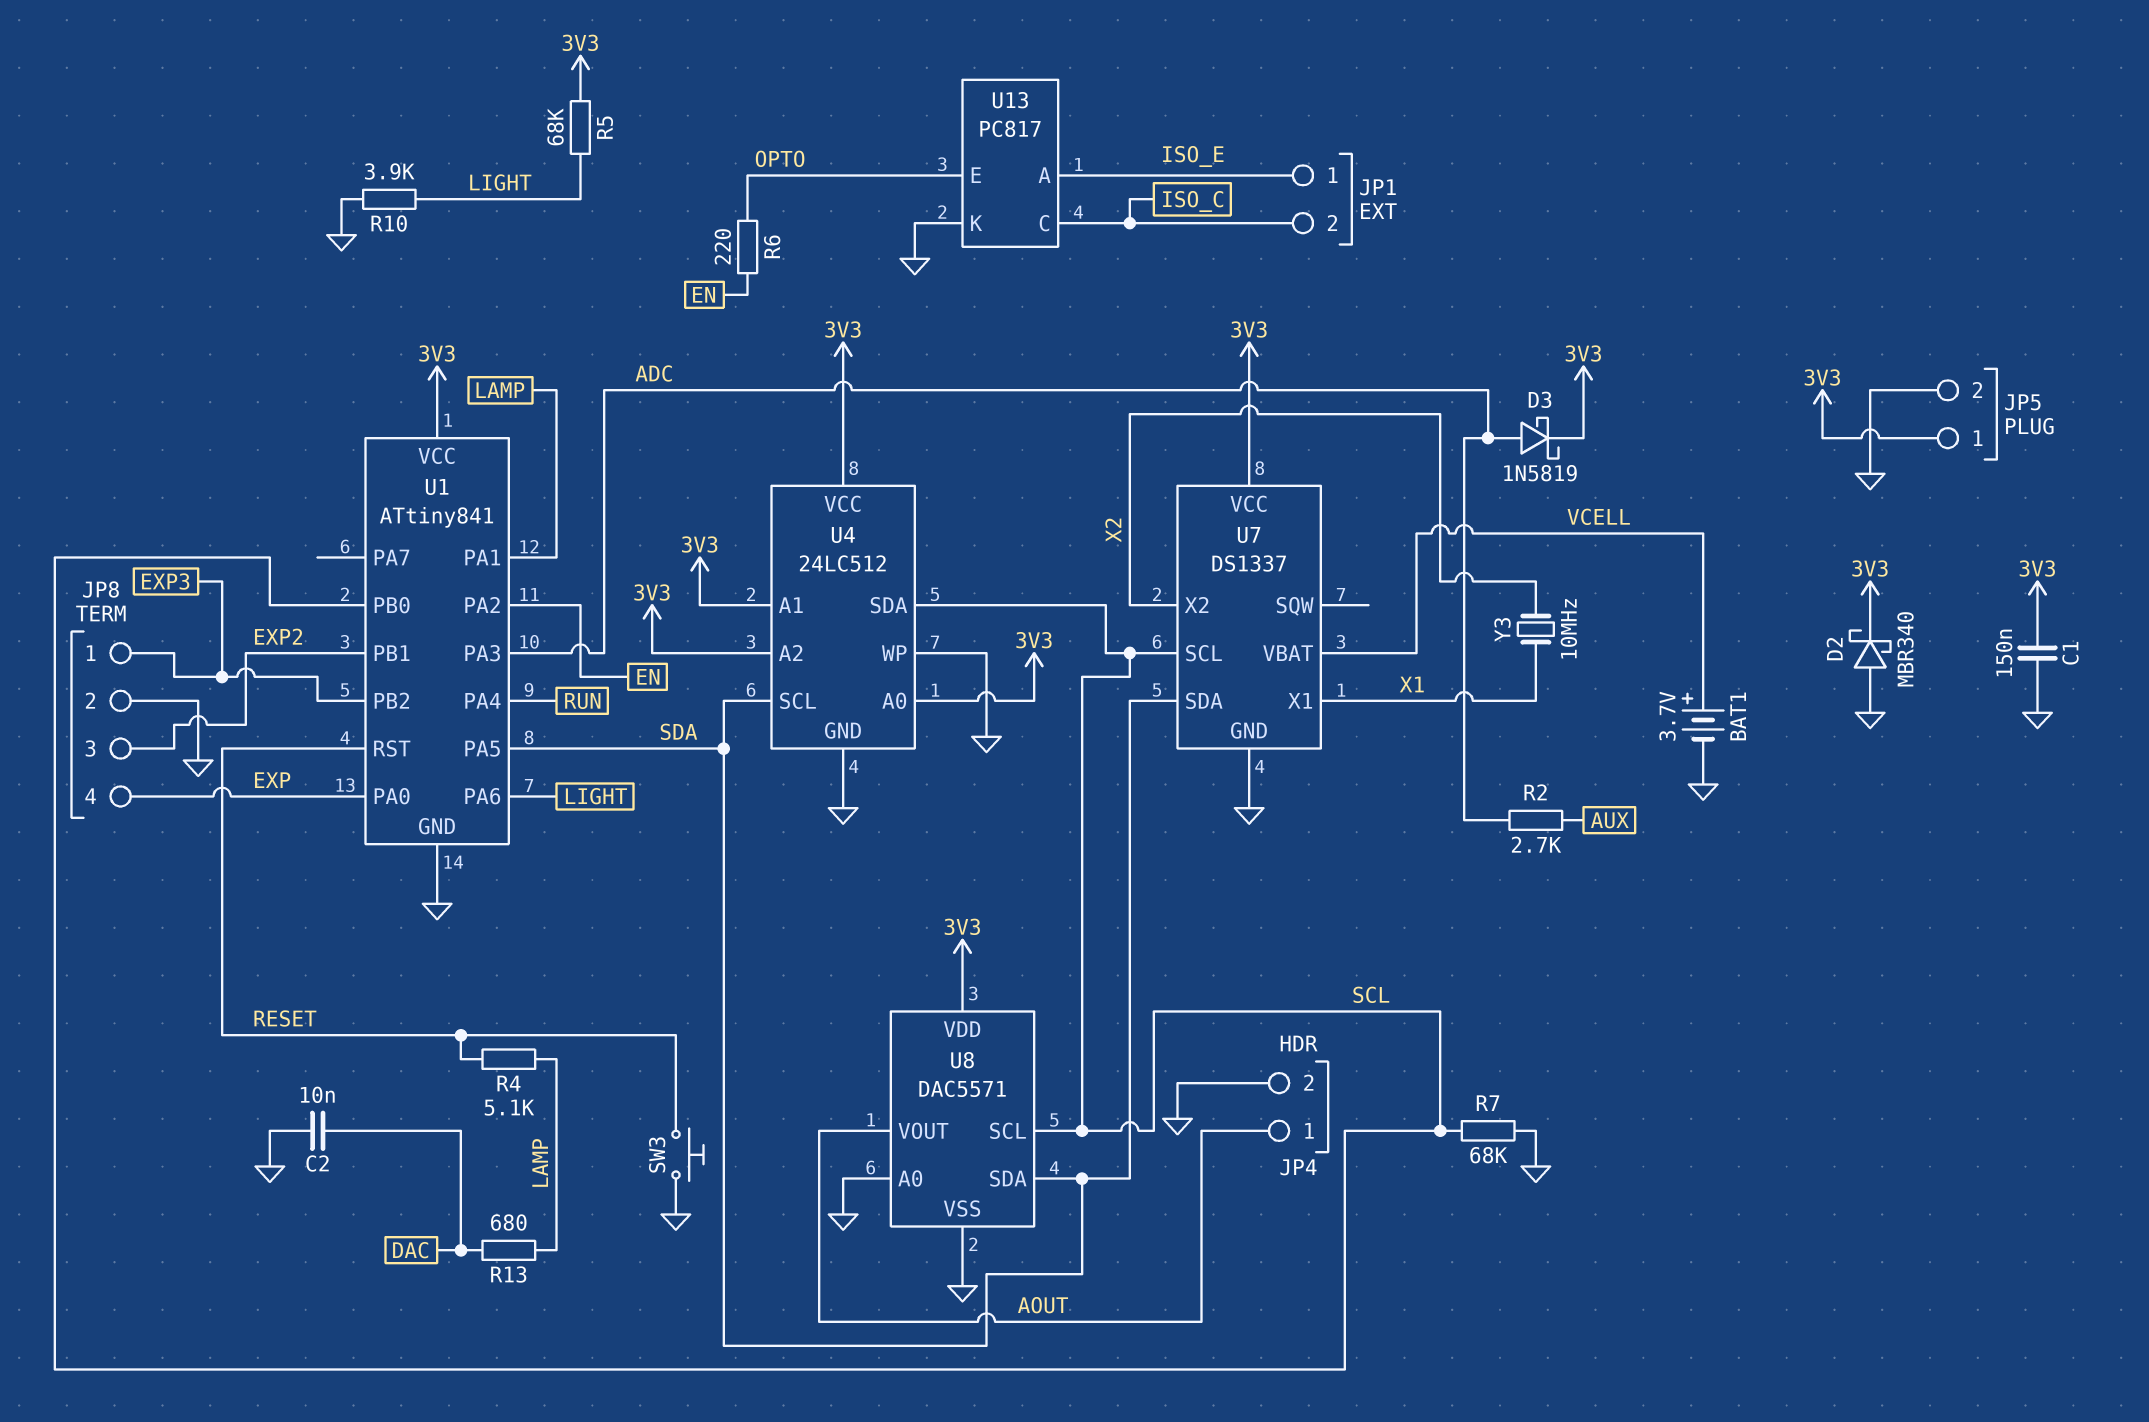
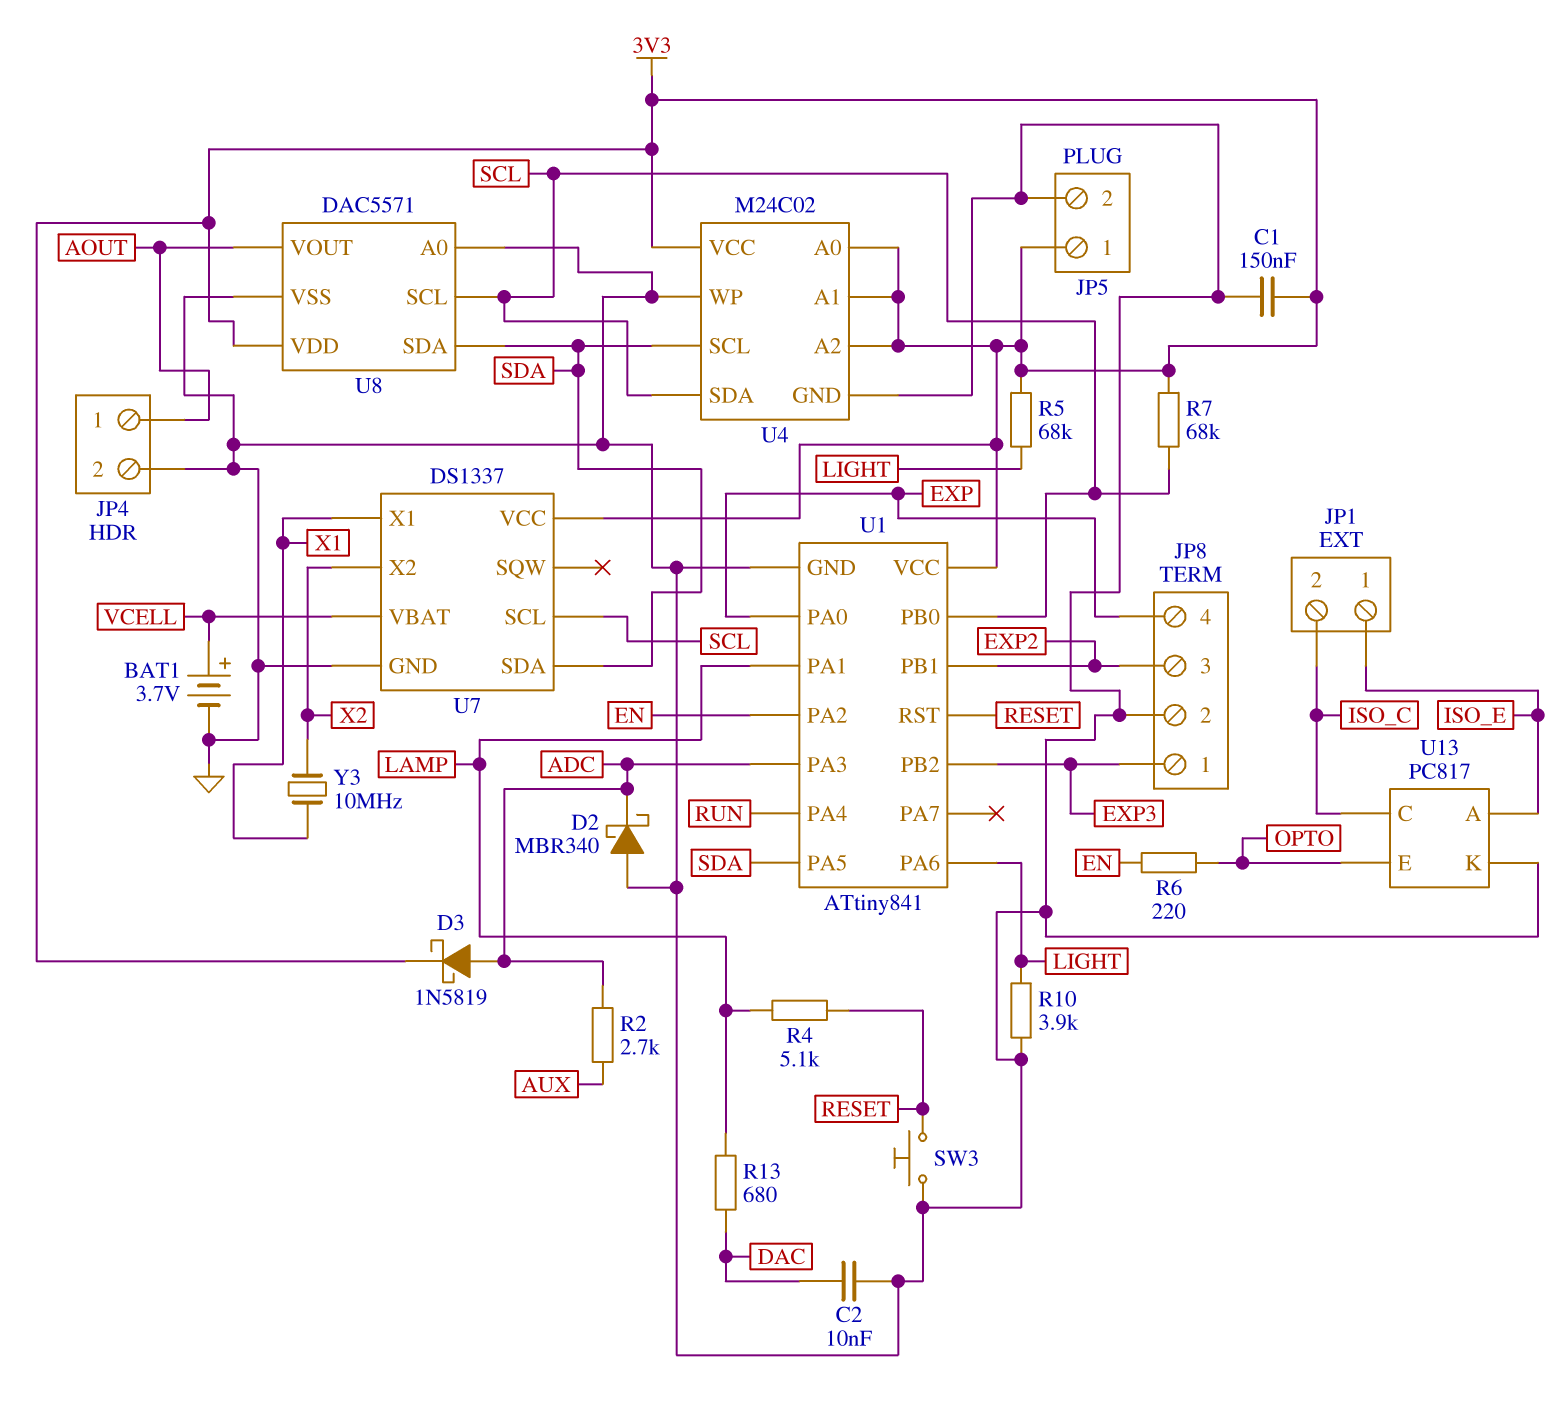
D2: schottky MBR340 (A GND, K 3V3) -> schottky MBR340 (A GND, K ADC)
R7: 68k (GND, SCL) -> 68k (3V3, SCL)
U4: 24LC512 -> M24C02

